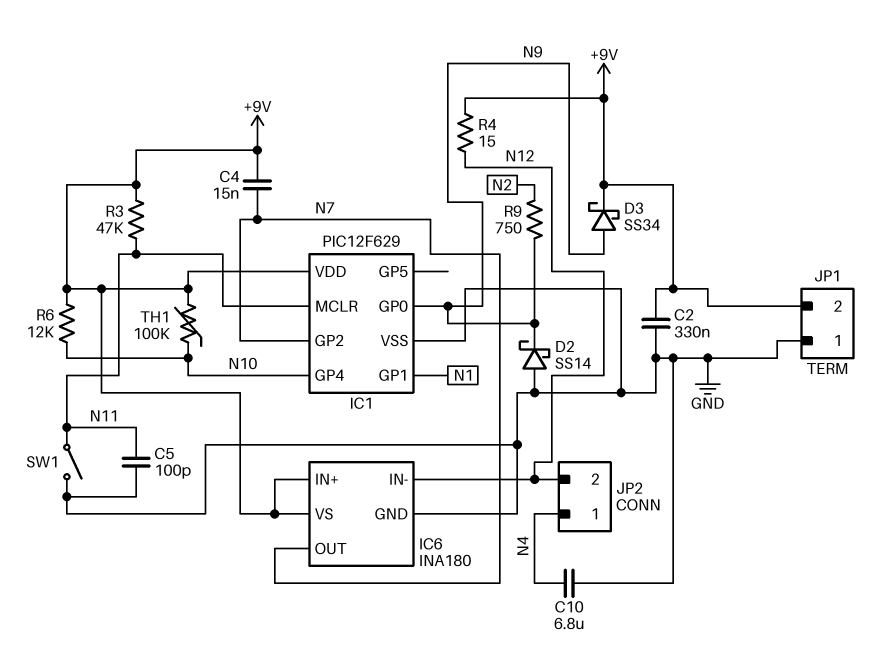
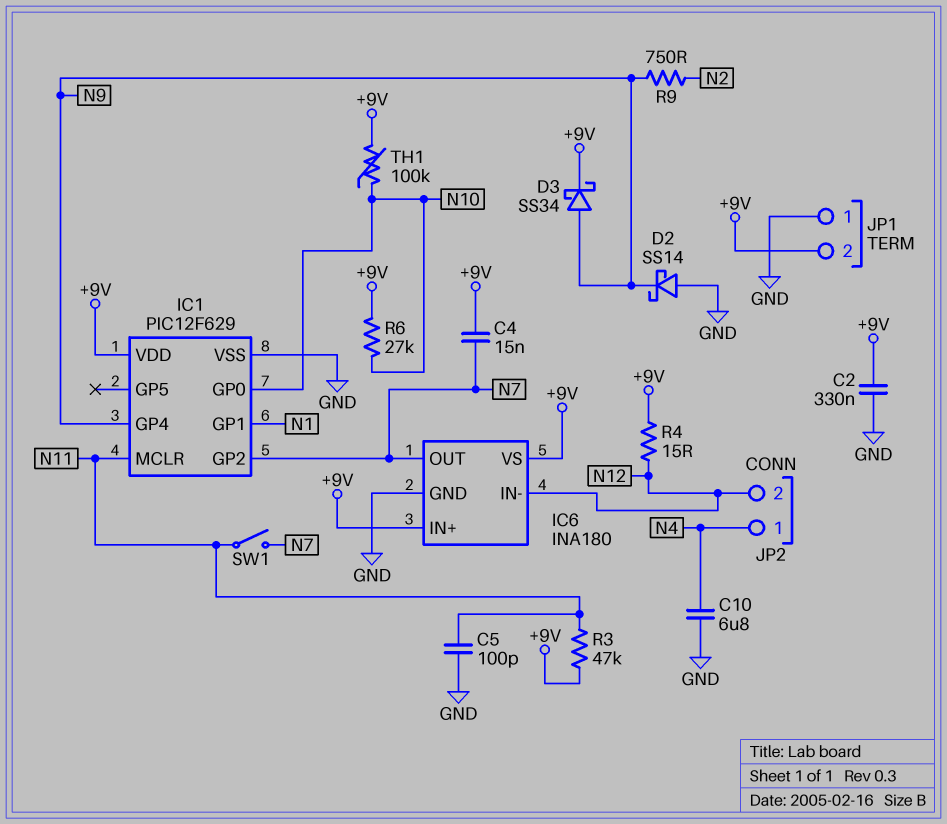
IC1 pin GP0: N9 -> N10
IC1 pin GP4: N10 -> N9
R6: 12k (+9V, N10) -> 27k (+9V, N10)
SW1: switch (GND, N11) -> switch (N7, N11)

